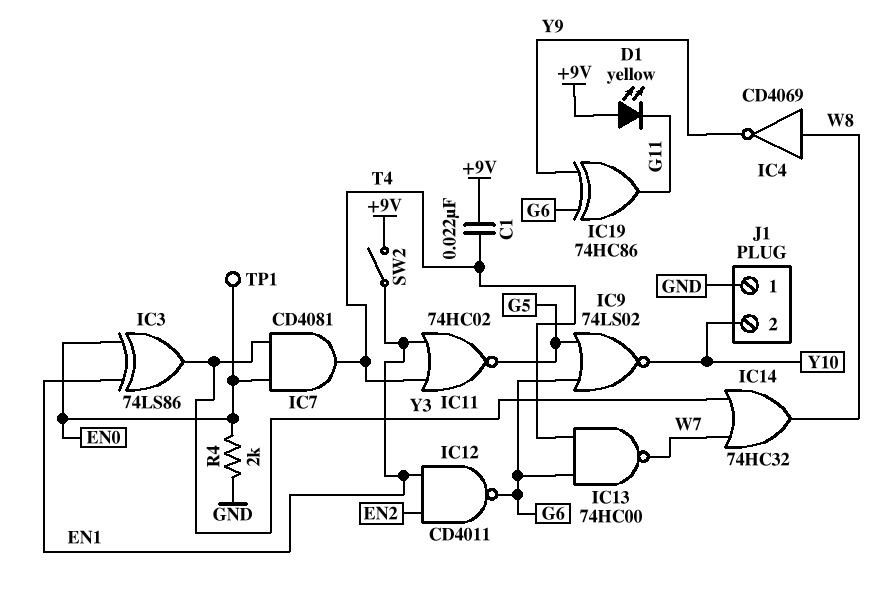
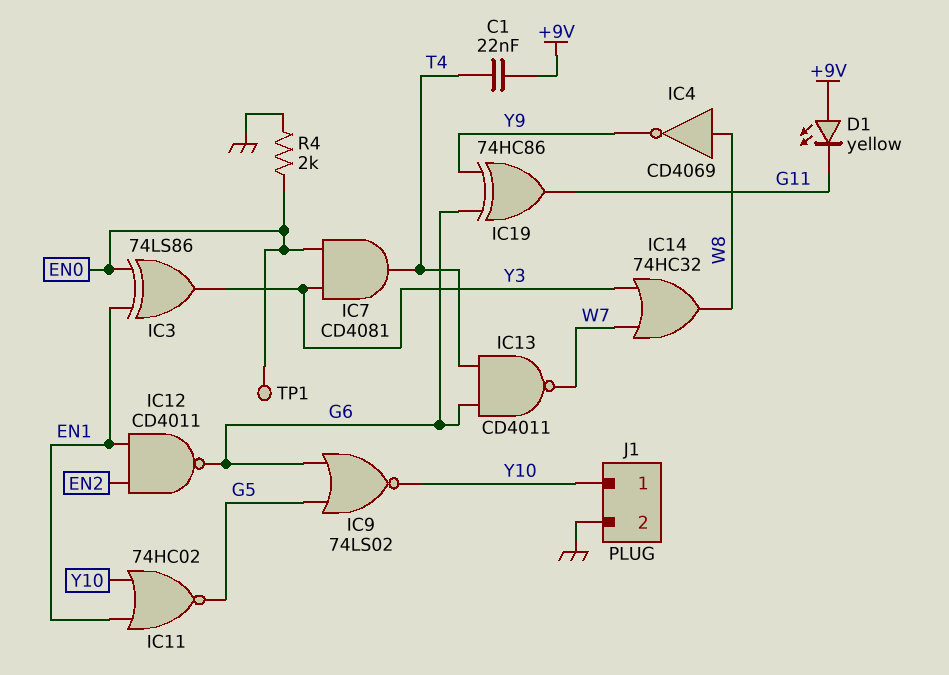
IC11: NOR 74HC02 (in EN1, in T4, out G5) -> NOR 74HC02 (in EN1, in Y10, out G5)
IC13: NAND 74HC00 (in G6, in T4, out W7) -> NAND CD4011 (in G6, in T4, out W7)
J1 pin 1: GND -> Y10
J1 pin 2: Y10 -> GND
SW2: switch (+9V, EN1) -> none

